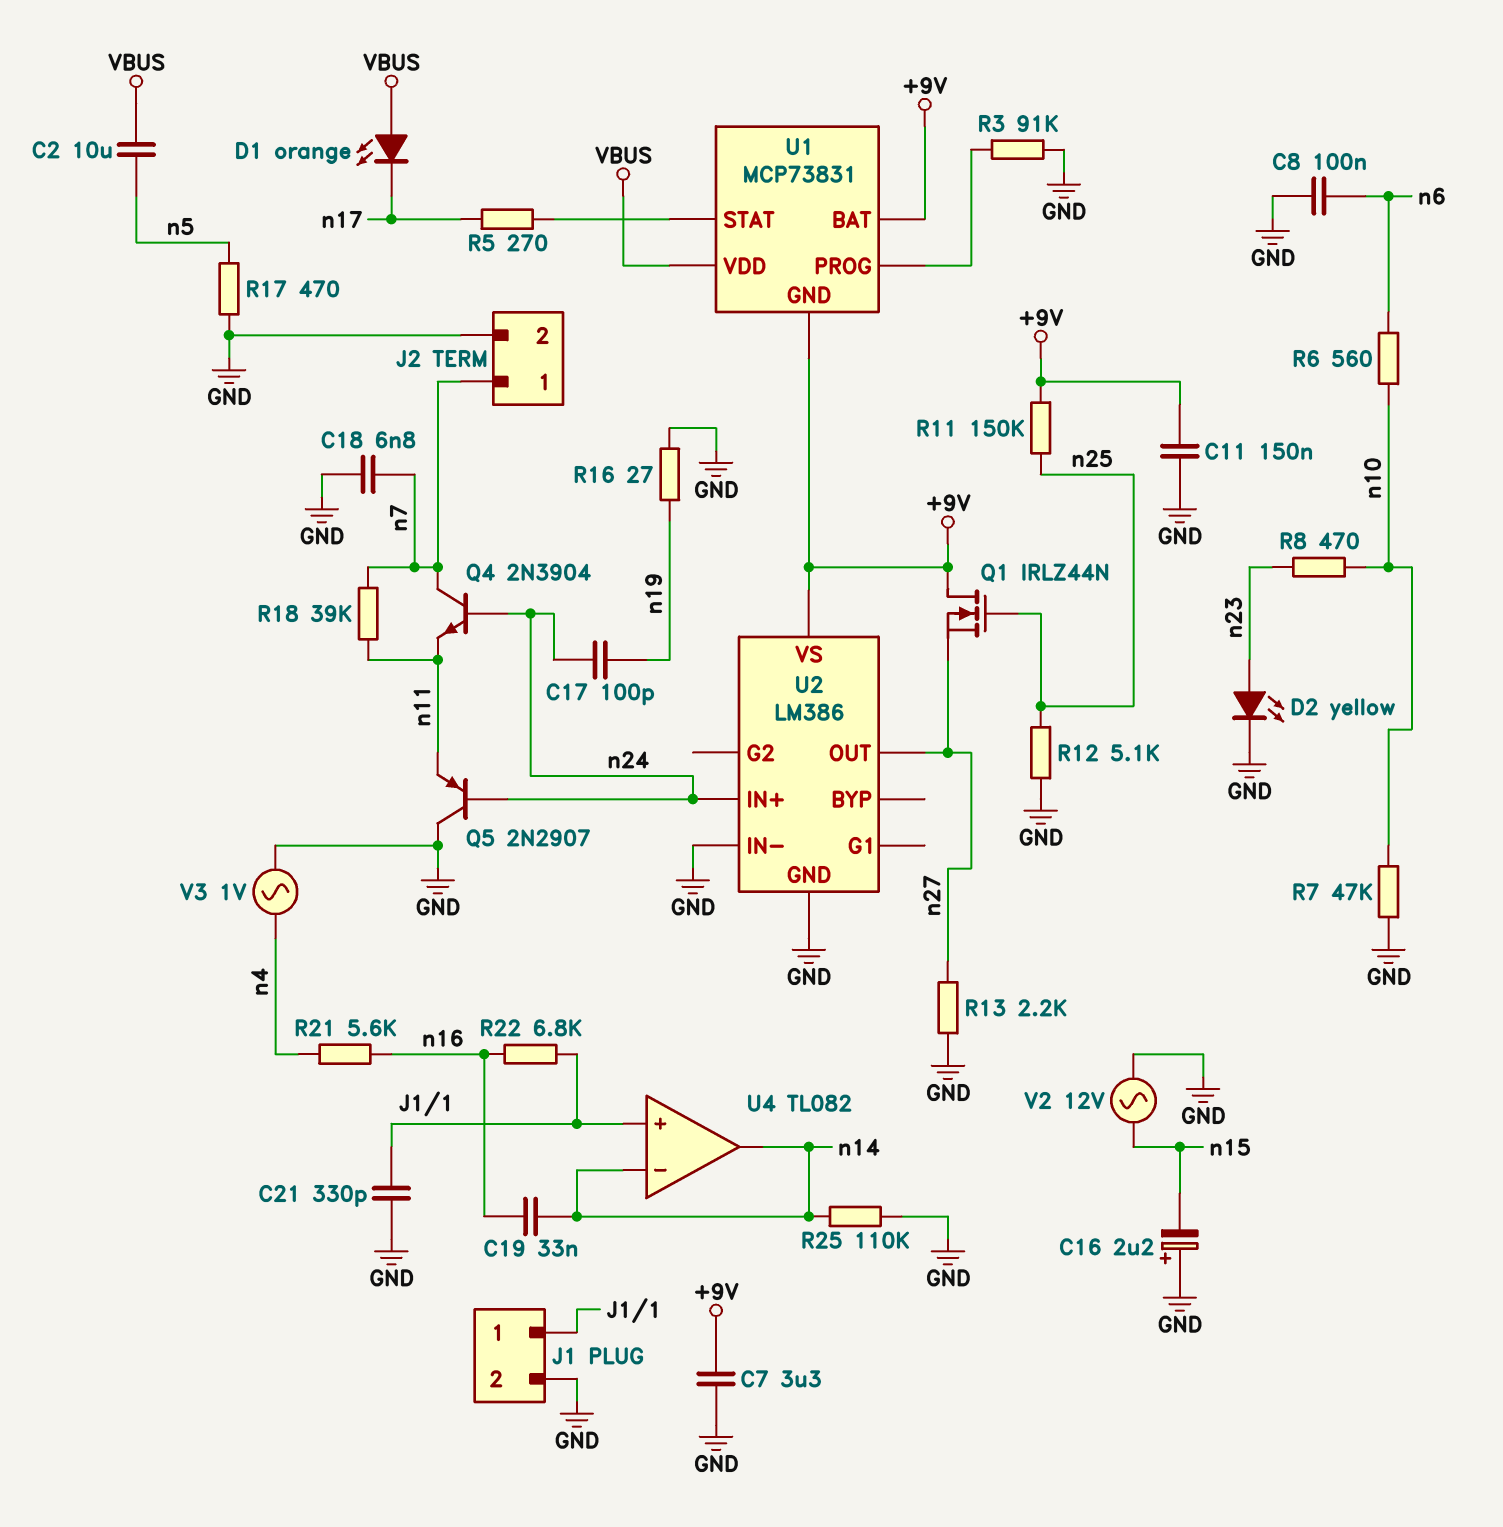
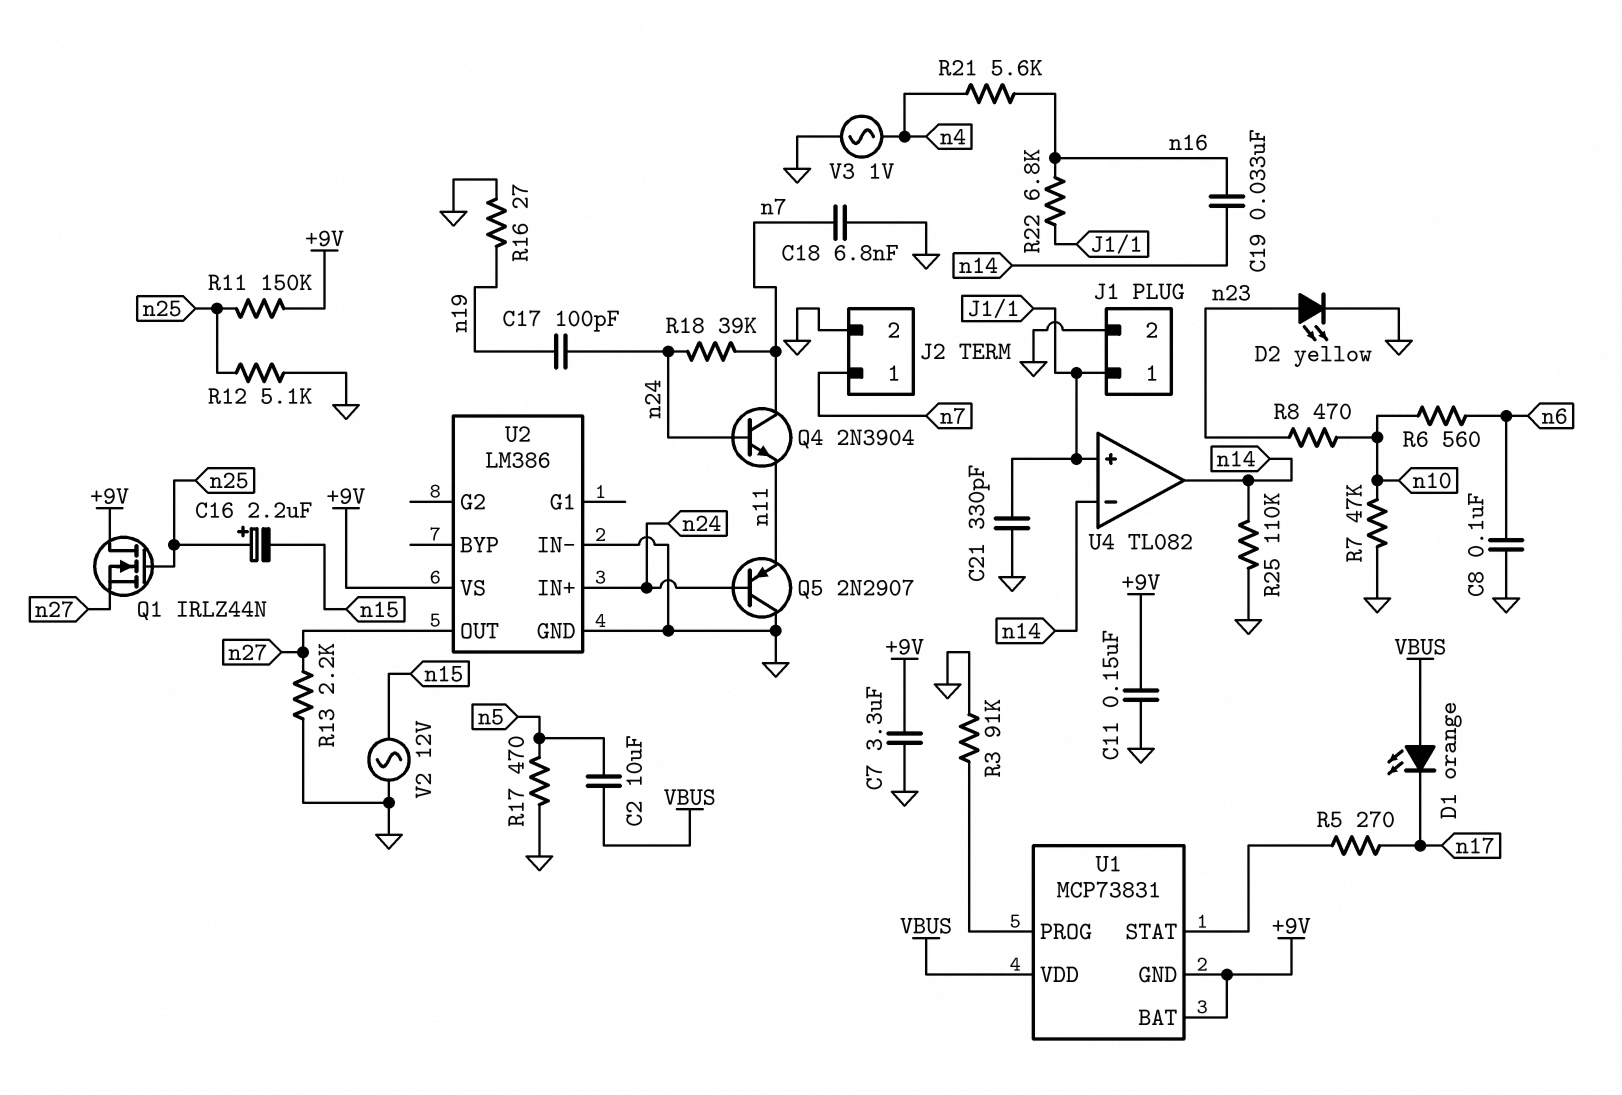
C16: 2.2uF (plus GND, minus n15) -> 2.2uF (plus n25, minus n15)
R18: 39k (n7, n11) -> 39k (n7, n24)

